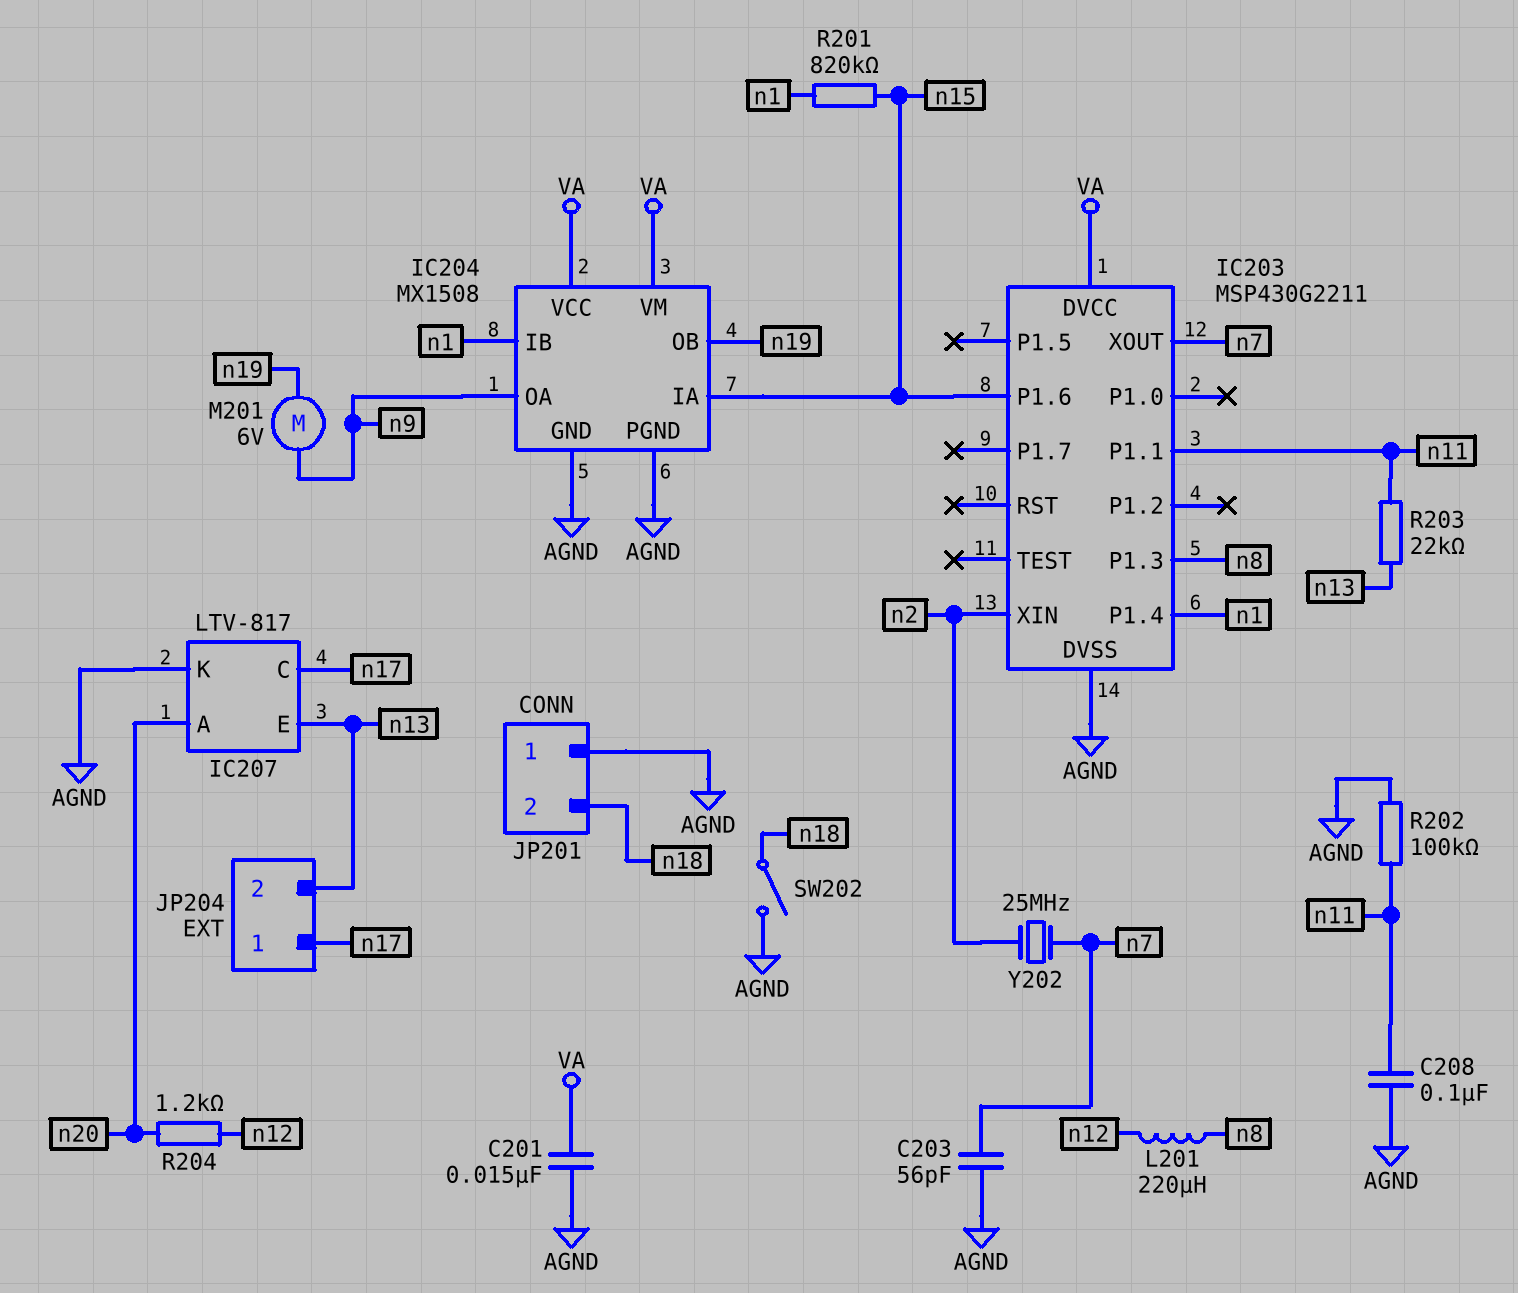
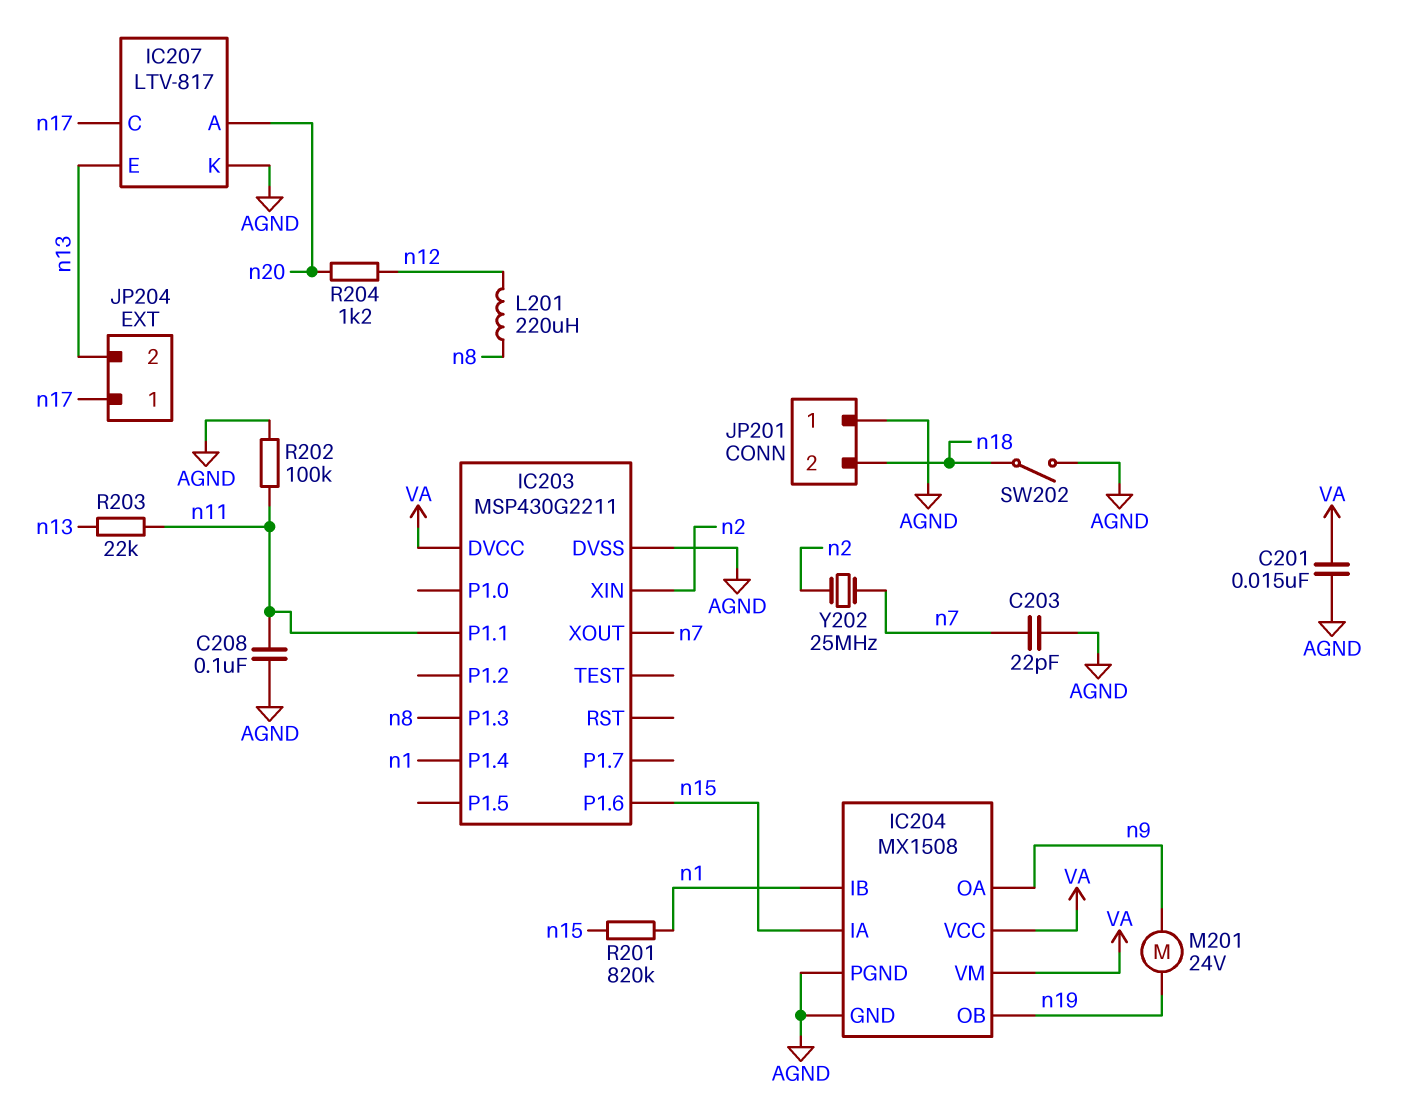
C203: 56pF (AGND, n7) -> 22pF (AGND, n7)
M201: motor 6V (n9, n19) -> motor 24V (n9, n19)

